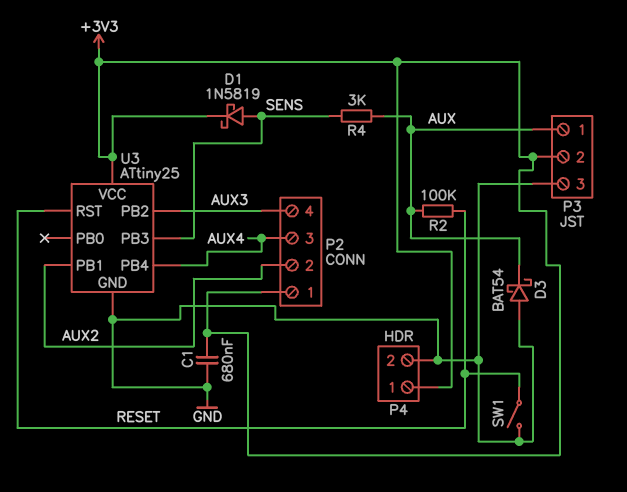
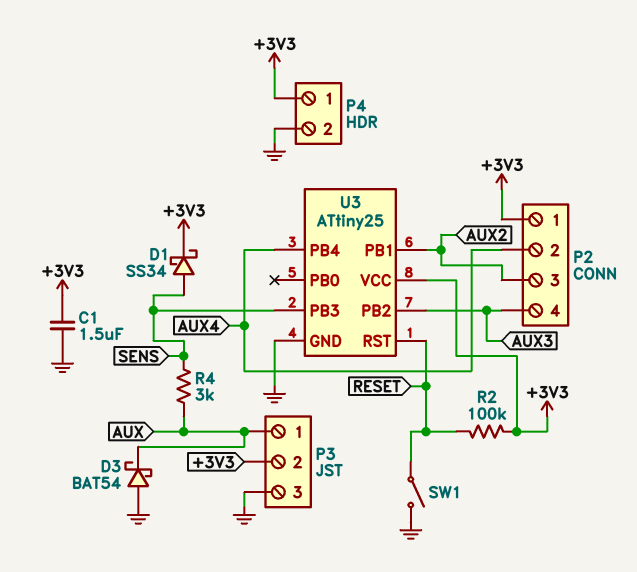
C1: 680nF (+3V3, GND) -> 1.5uF (+3V3, GND)
D1: schottky 1N5819 (A SENS, K +3V3) -> schottky SS34 (A SENS, K +3V3)
P2 pin 2: AUX2 -> AUX4
P2 pin 3: AUX4 -> AUX2
R2: 100k (AUX, RESET) -> 100k (+3V3, RESET)

